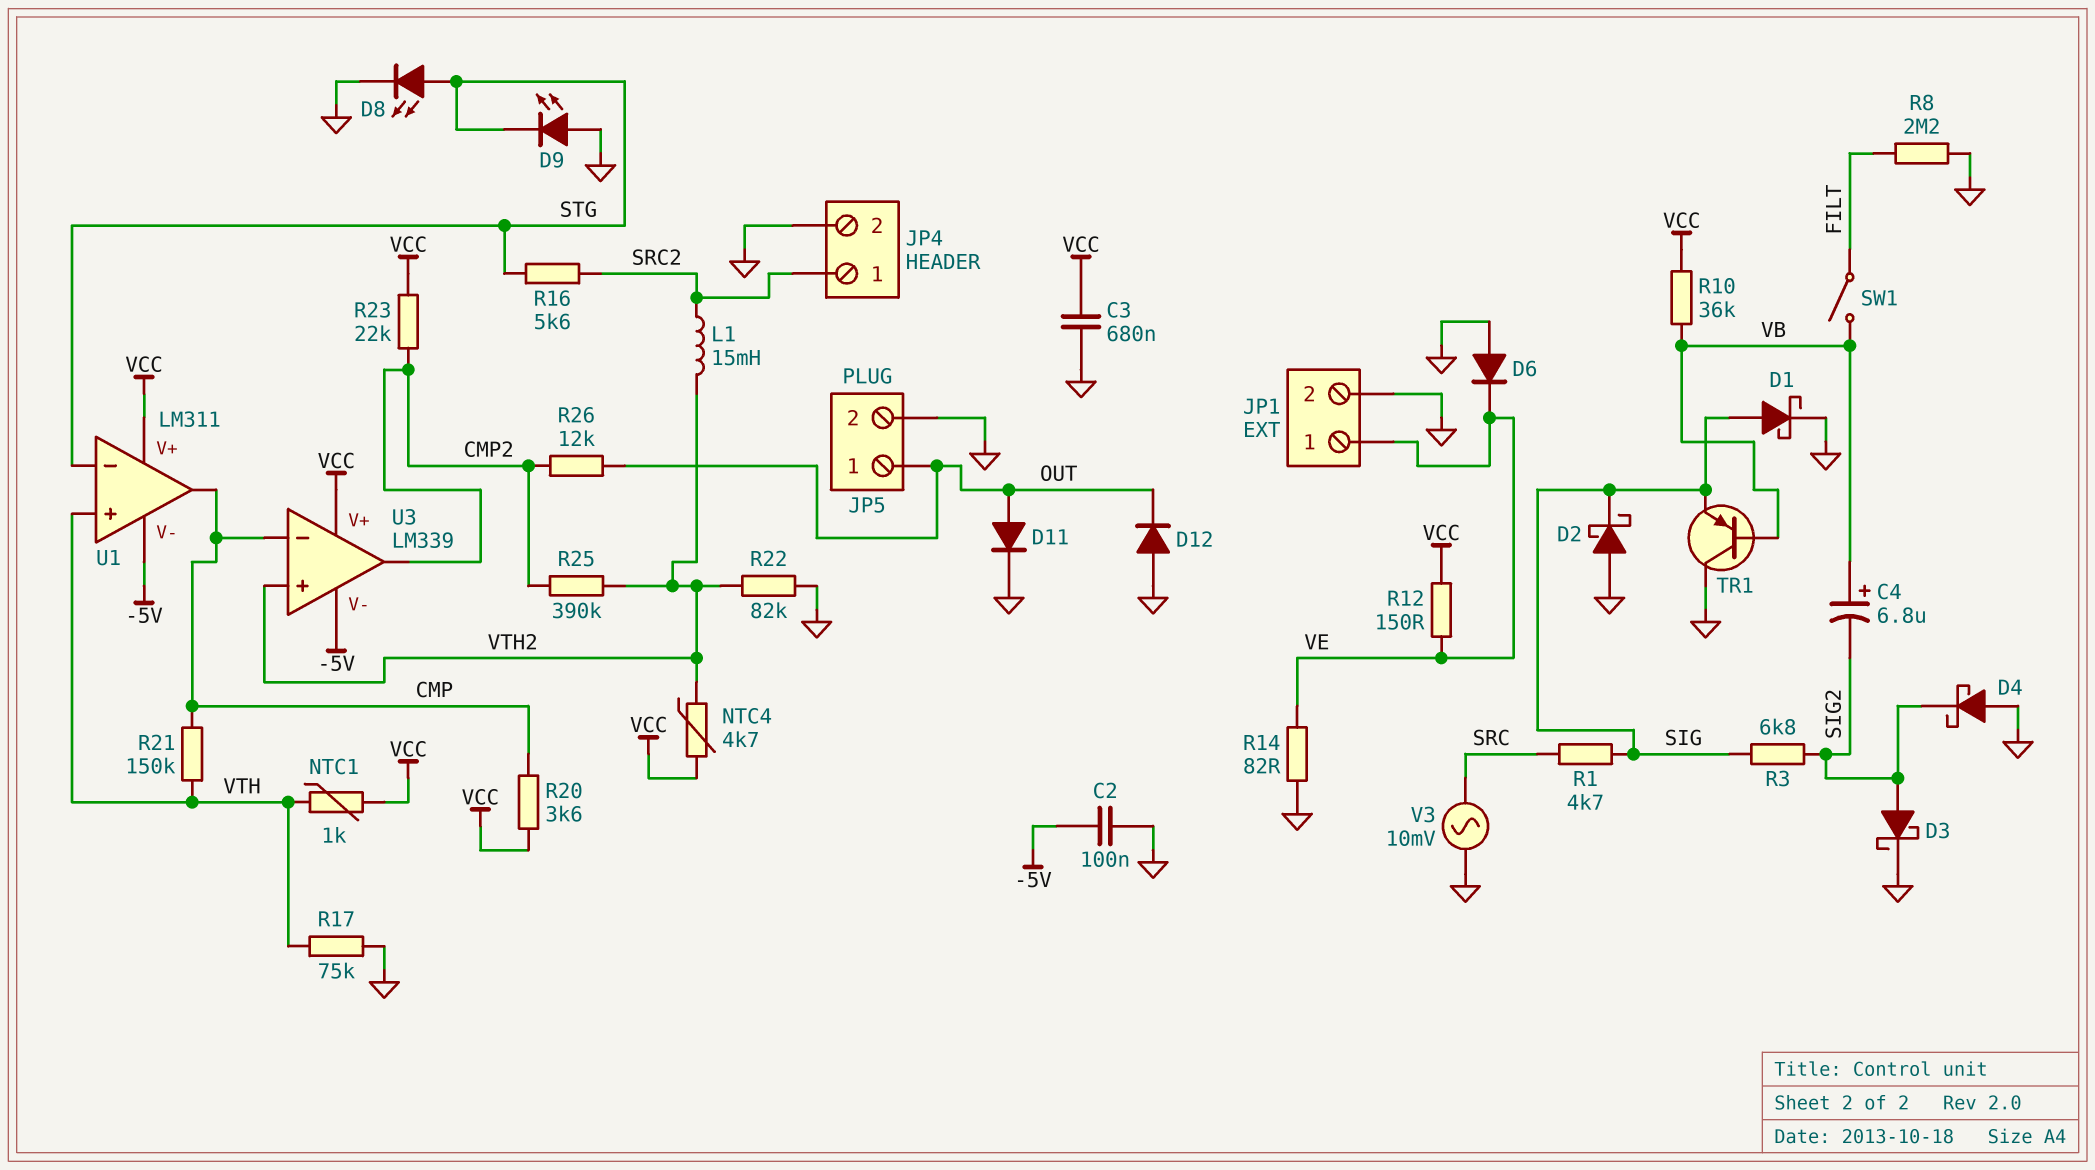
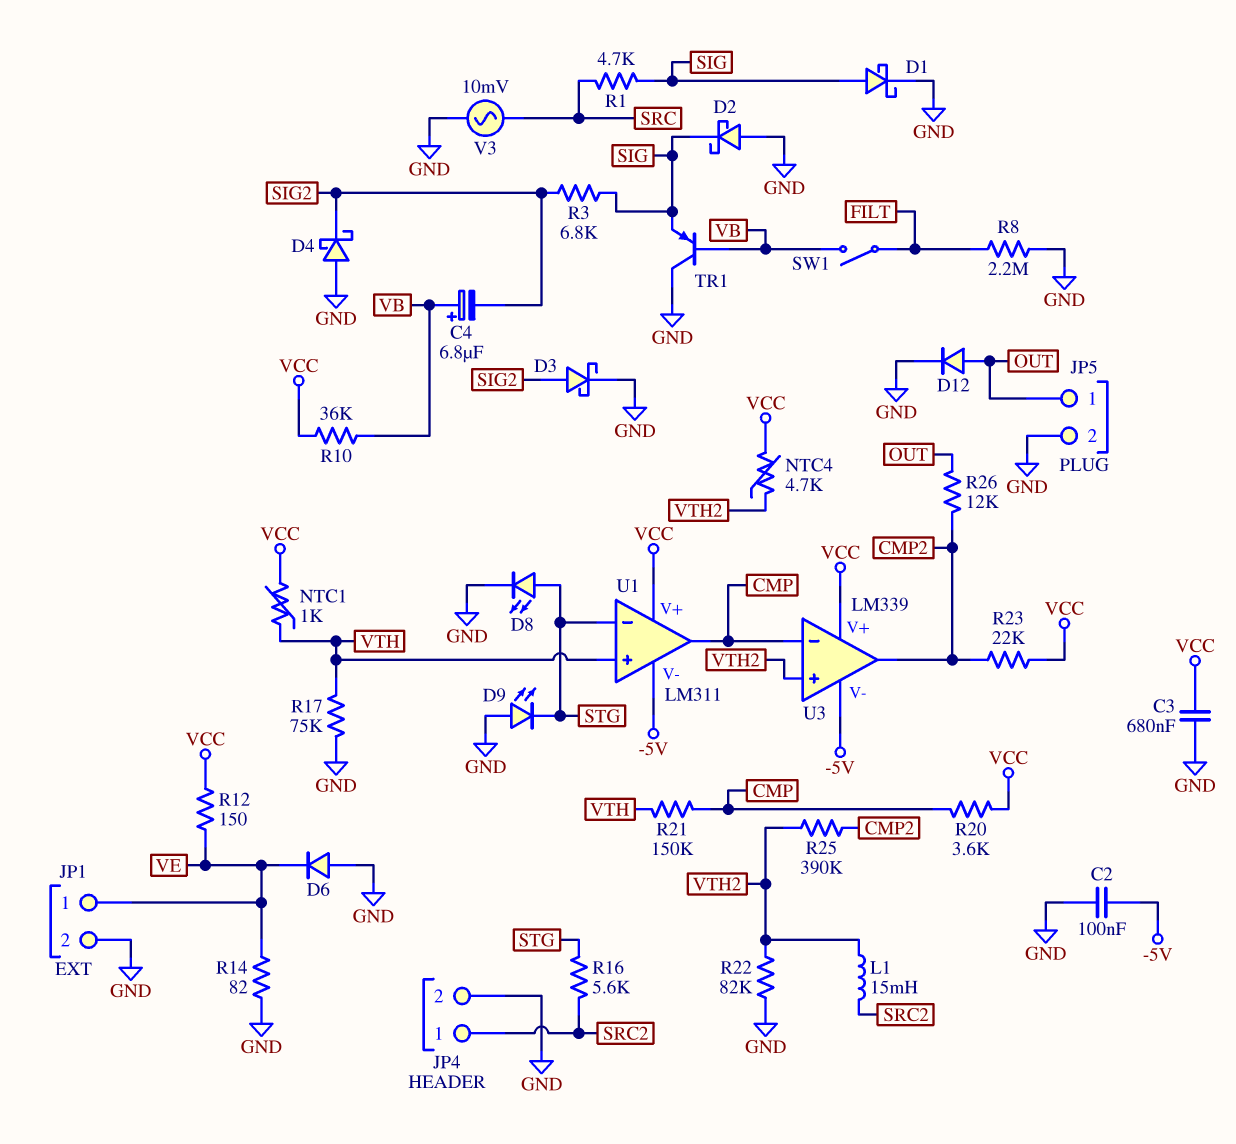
D11: diode (A OUT, K GND) -> none
D12: diode (A GND, K OUT) -> diode (A OUT, K GND)

